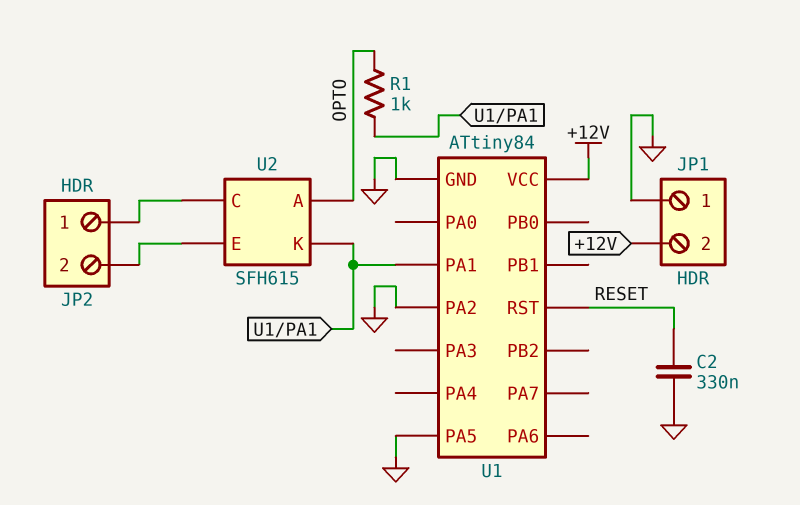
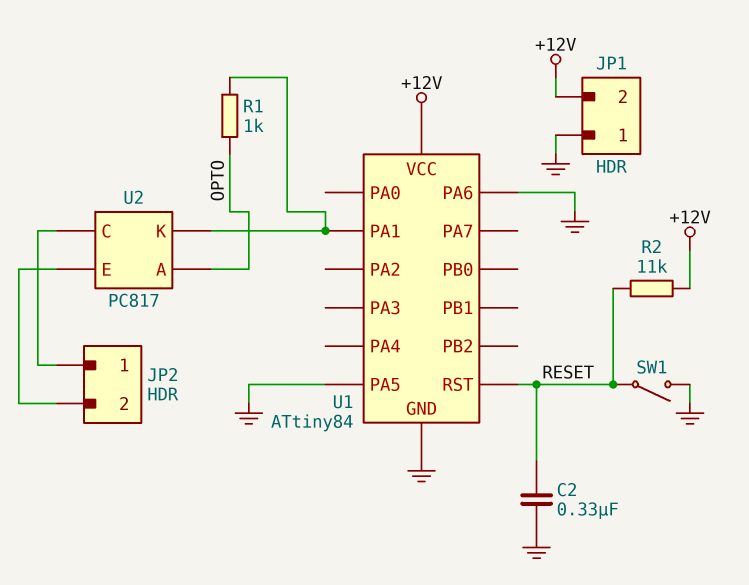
R2: none -> 11k (+12V, RESET)
SW1: none -> switch (GND, RESET)
U1 pin PA2: GND -> none
U1 pin PA6: none -> GND
U2: SFH615 -> PC817

